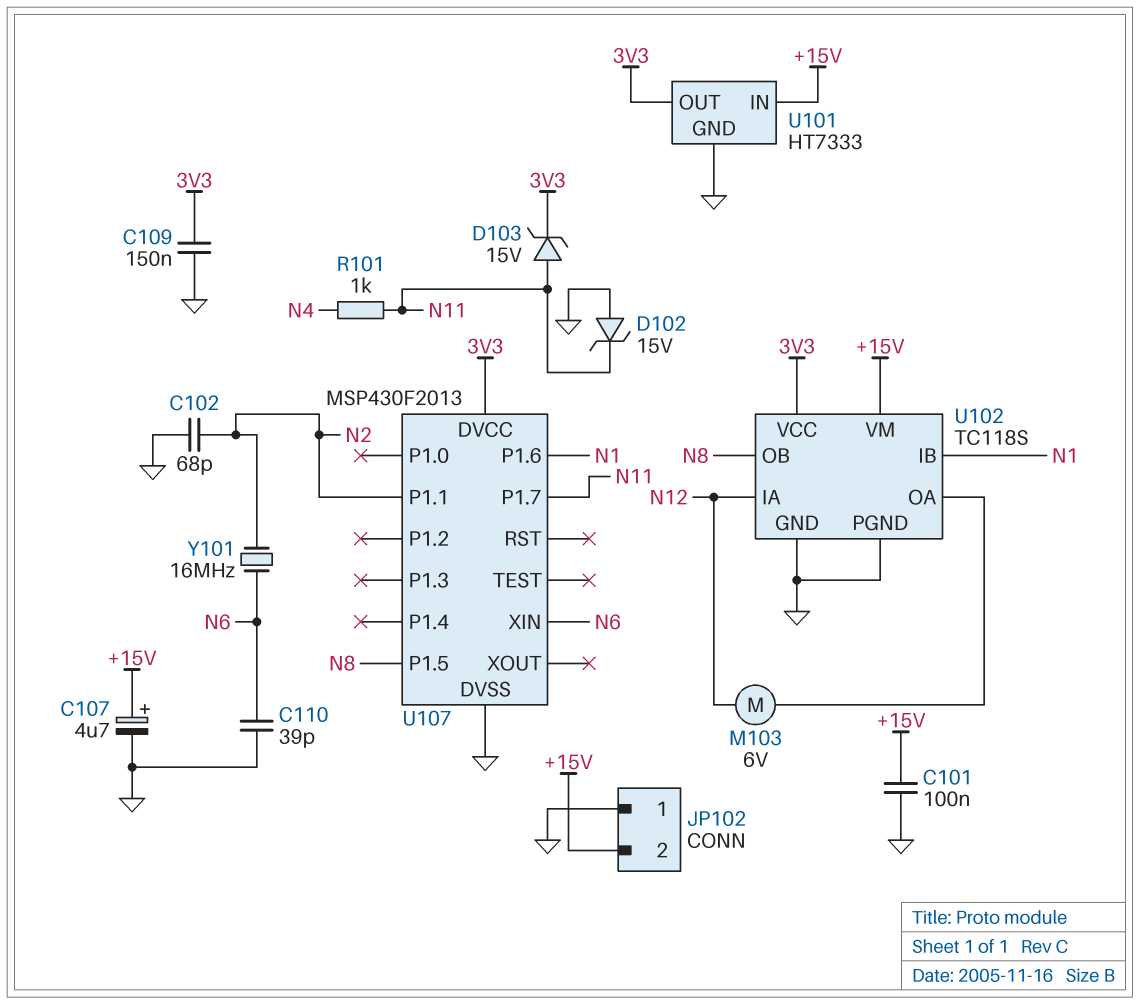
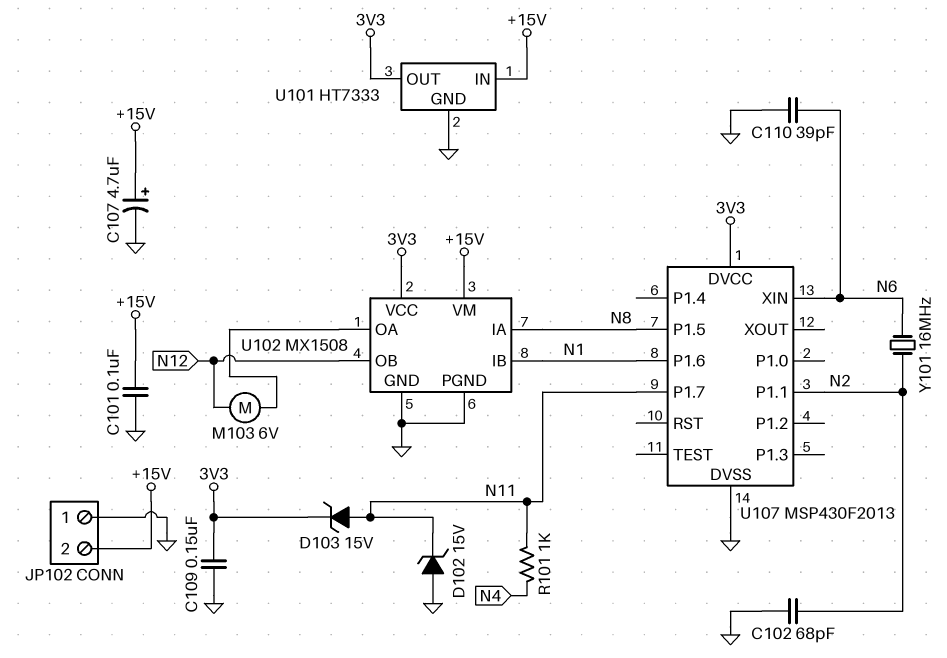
U102: TC118S -> MX1508
U102 pin IA: N12 -> N8
U102 pin OB: N8 -> N12

